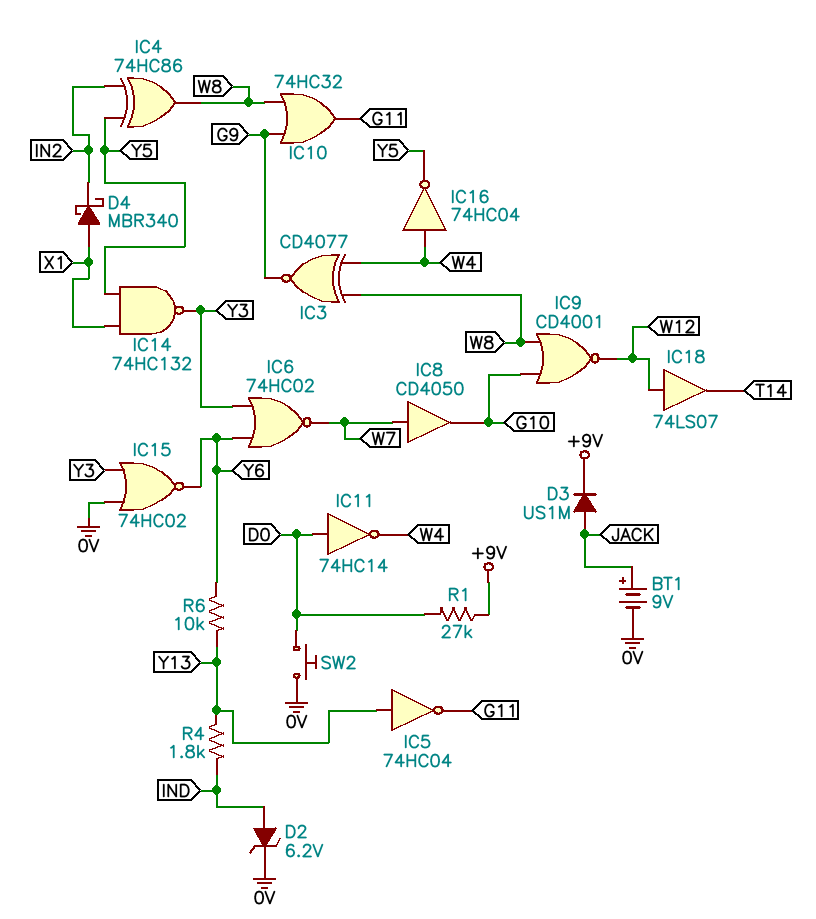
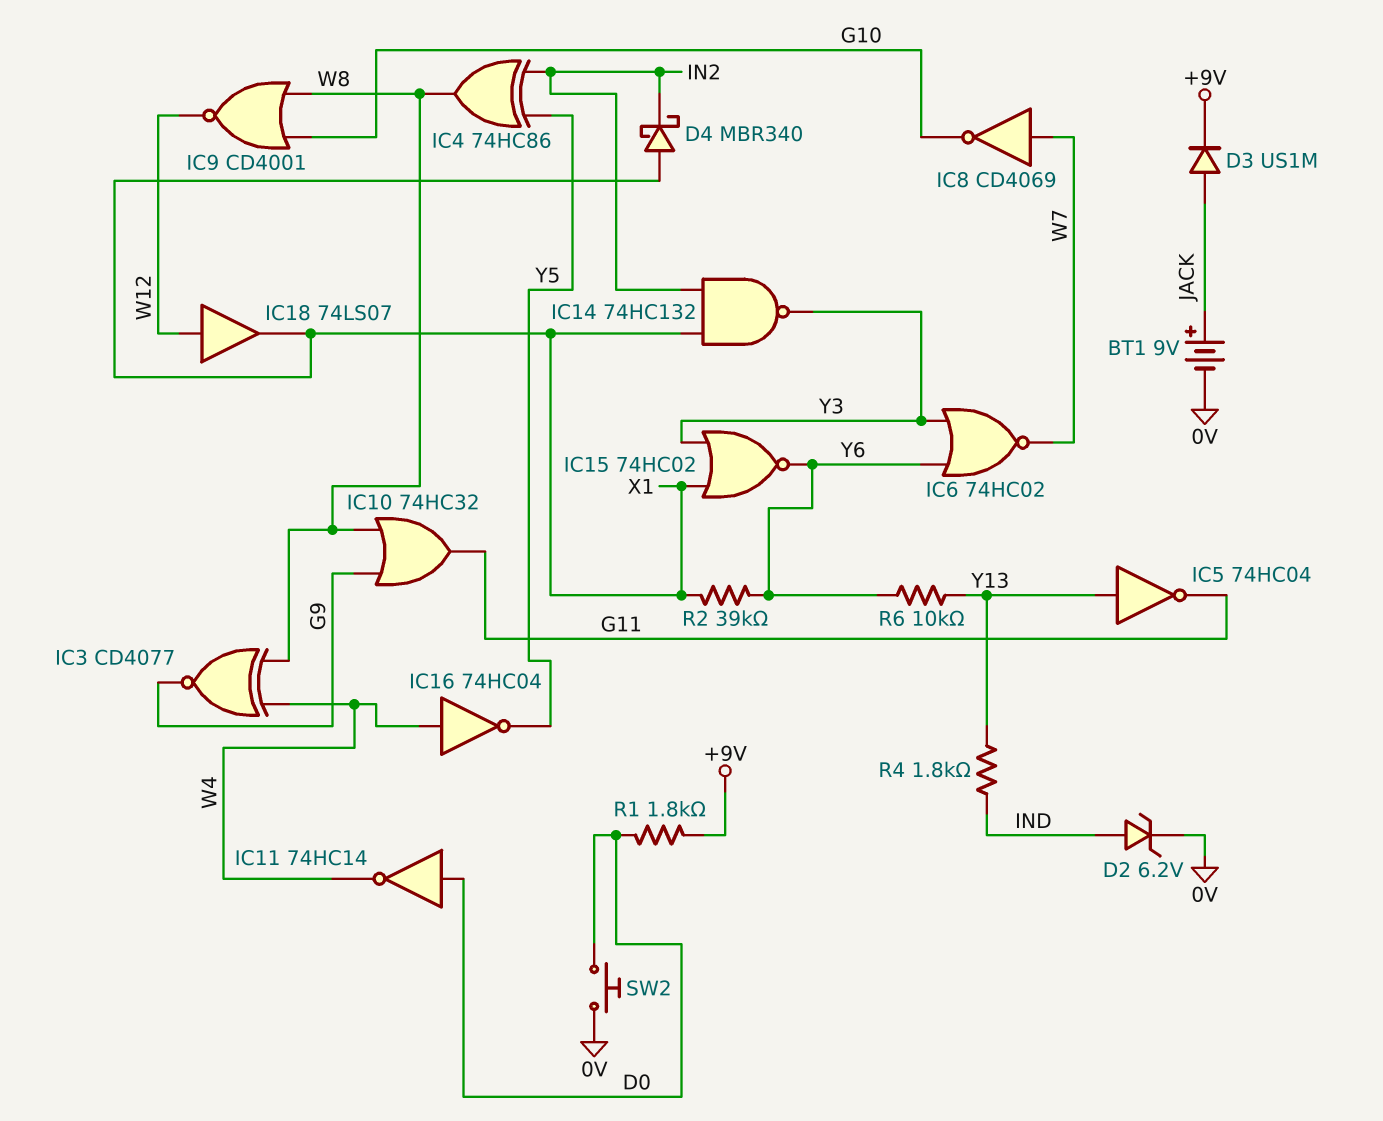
IC8: buffer CD4050 (in W7, out G10) -> NOT CD4069 (in W7, out G10)
IC14: NAND 74HC132 (in X1, in Y5, out Y3) -> NAND 74HC132 (in IN2, in X1, out Y3)
IC15: NOR 74HC02 (in 0V, in Y3, out Y6) -> NOR 74HC02 (in X1, in Y3, out Y6)
IC18: buffer 74LS07 (in W12, out T14) -> buffer 74LS07 (in W12, out X1)
R1: 27k (+9V, D0) -> 1.8k (+9V, D0)
R2: none -> 39k (X1, Y6)

